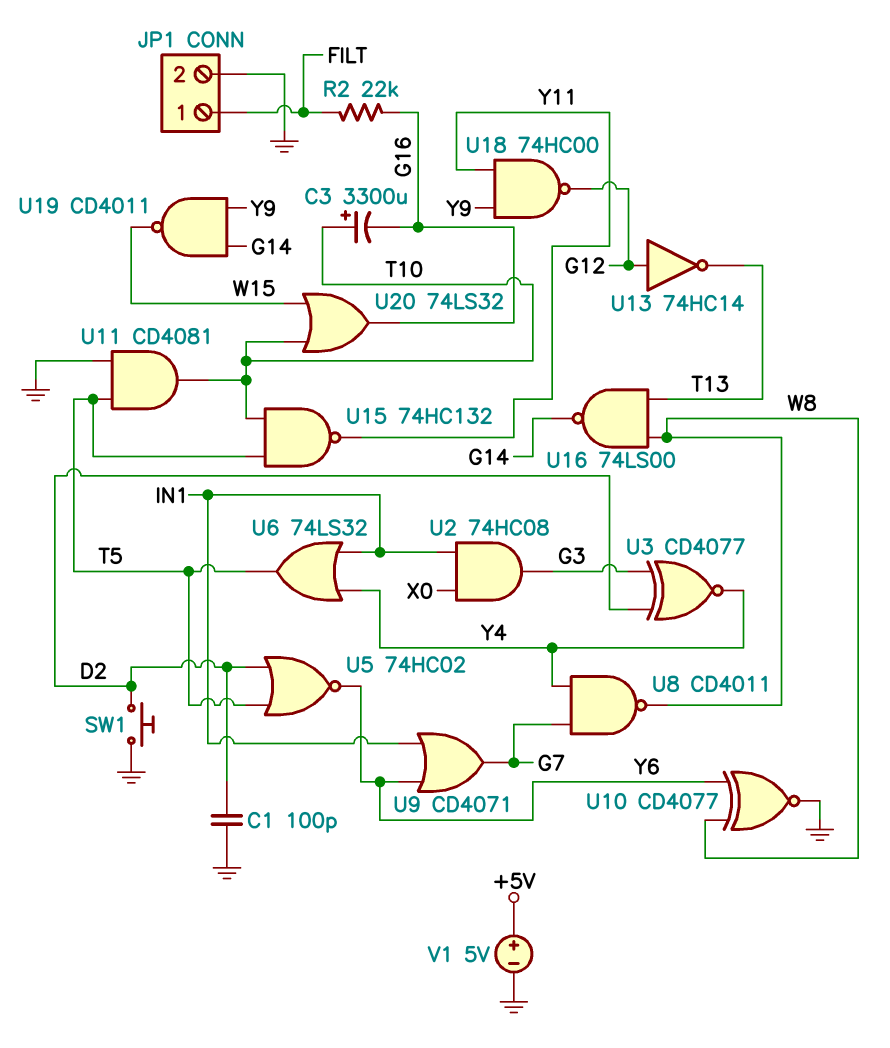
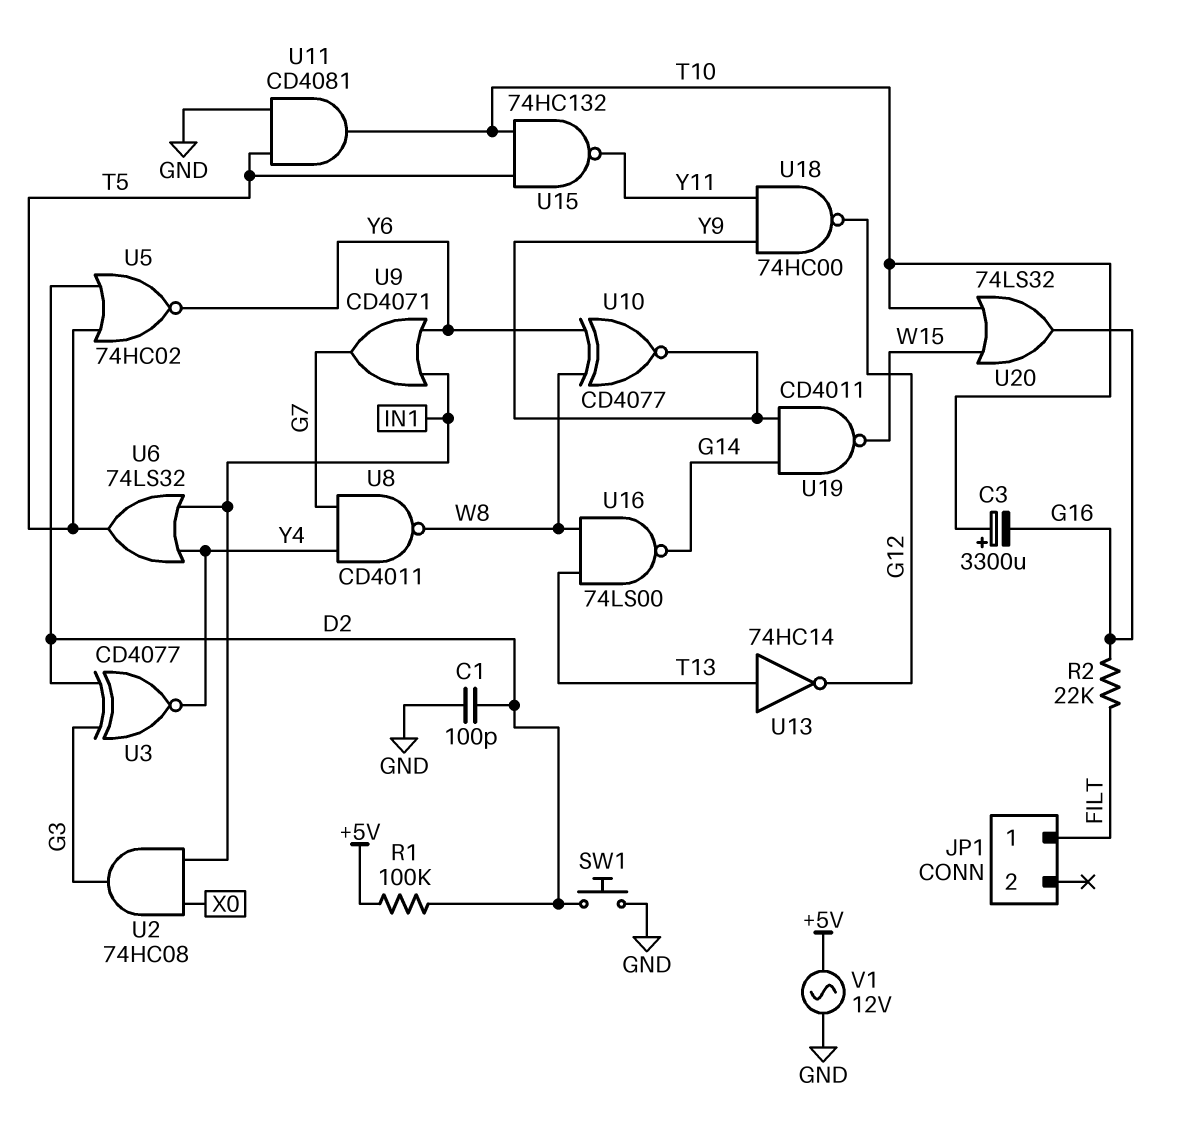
JP1 pin 2: GND -> none
R1: none -> 100k (+5V, D2)
U10: XNOR CD4077 (in W8, in Y6, out GND) -> XNOR CD4077 (in W8, in Y6, out Y9)
U13: NOT 74HC14 (in G12, out T13) -> NOT 74HC14 (in T13, out G12)
V1: 5V (plus +5V, minus GND) -> AC 12V (+5V, GND)

